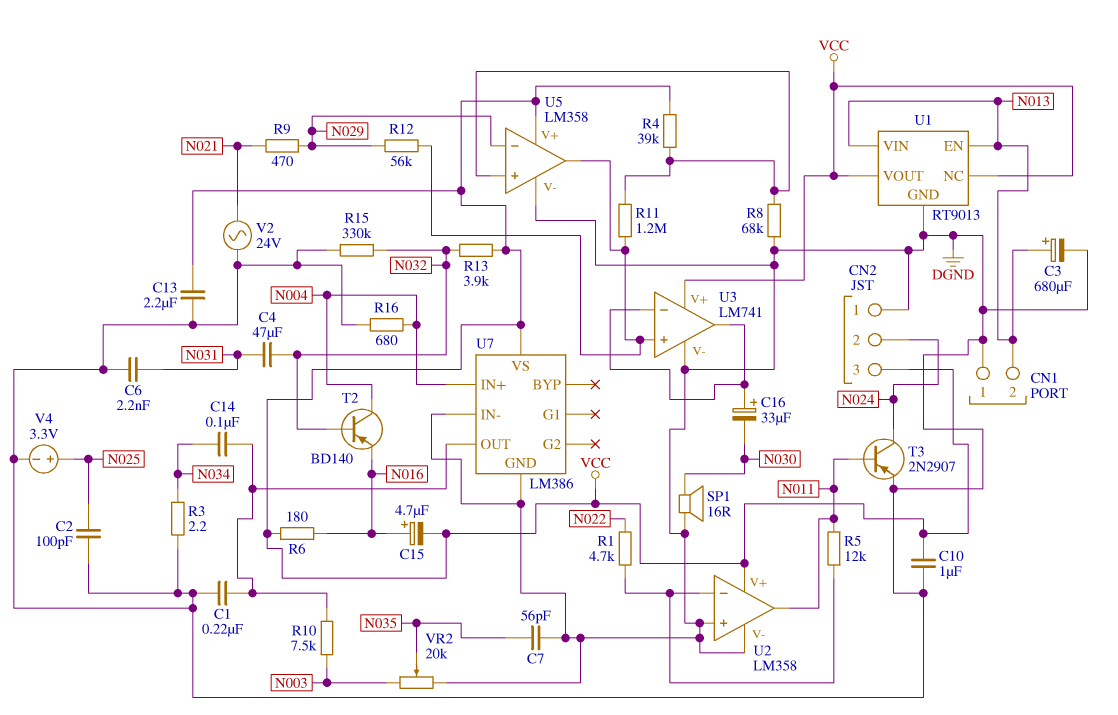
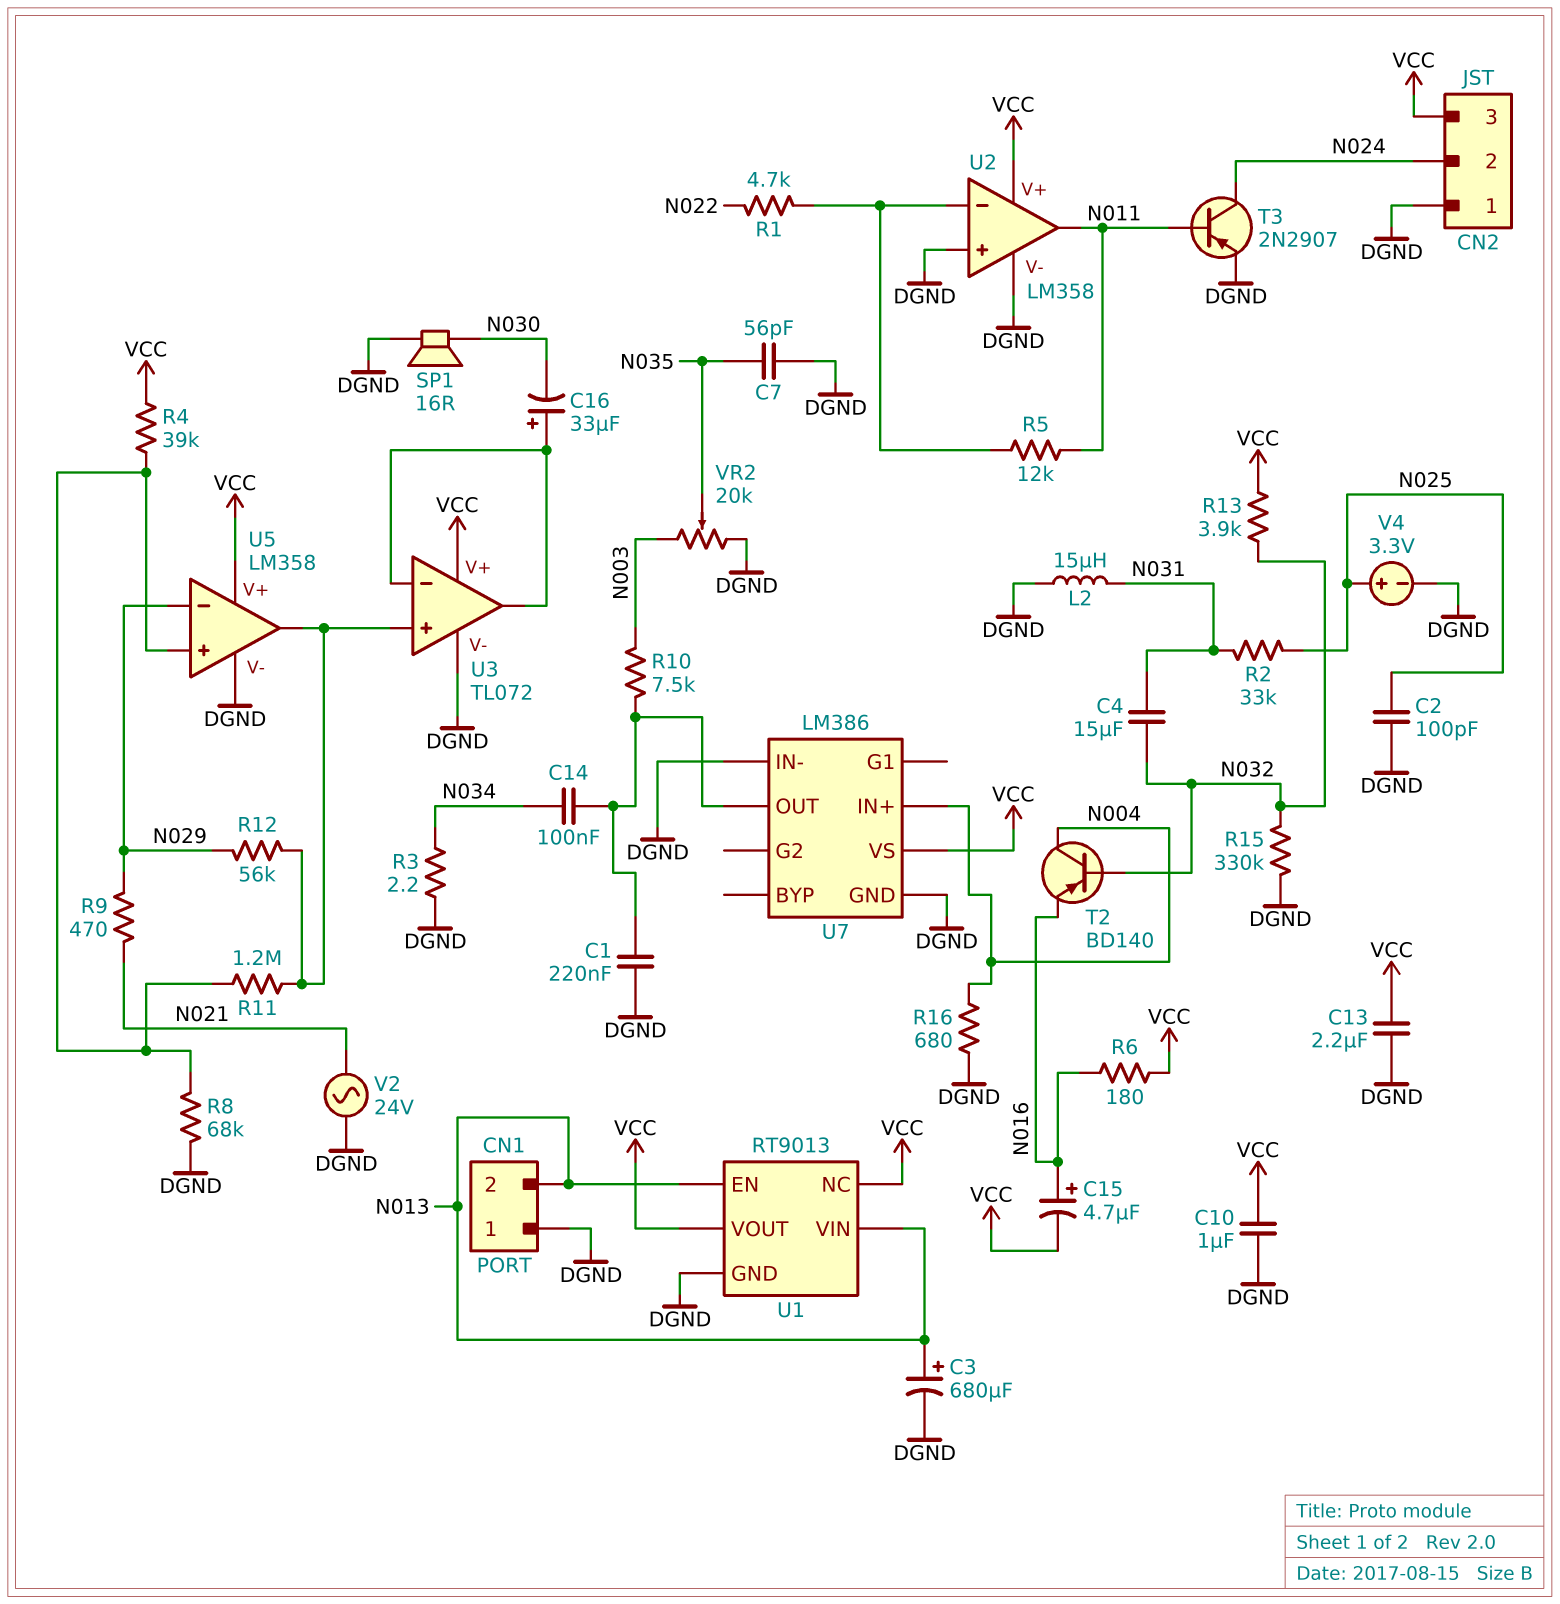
C4: 47uF (N031, N032) -> 15uF (N031, N032)
C6: 2.2nF (DGND, N031) -> none
L2: none -> 15uH (DGND, N031)
R2: none -> 33k (N025, N031)
U3: LM741 -> TL072

